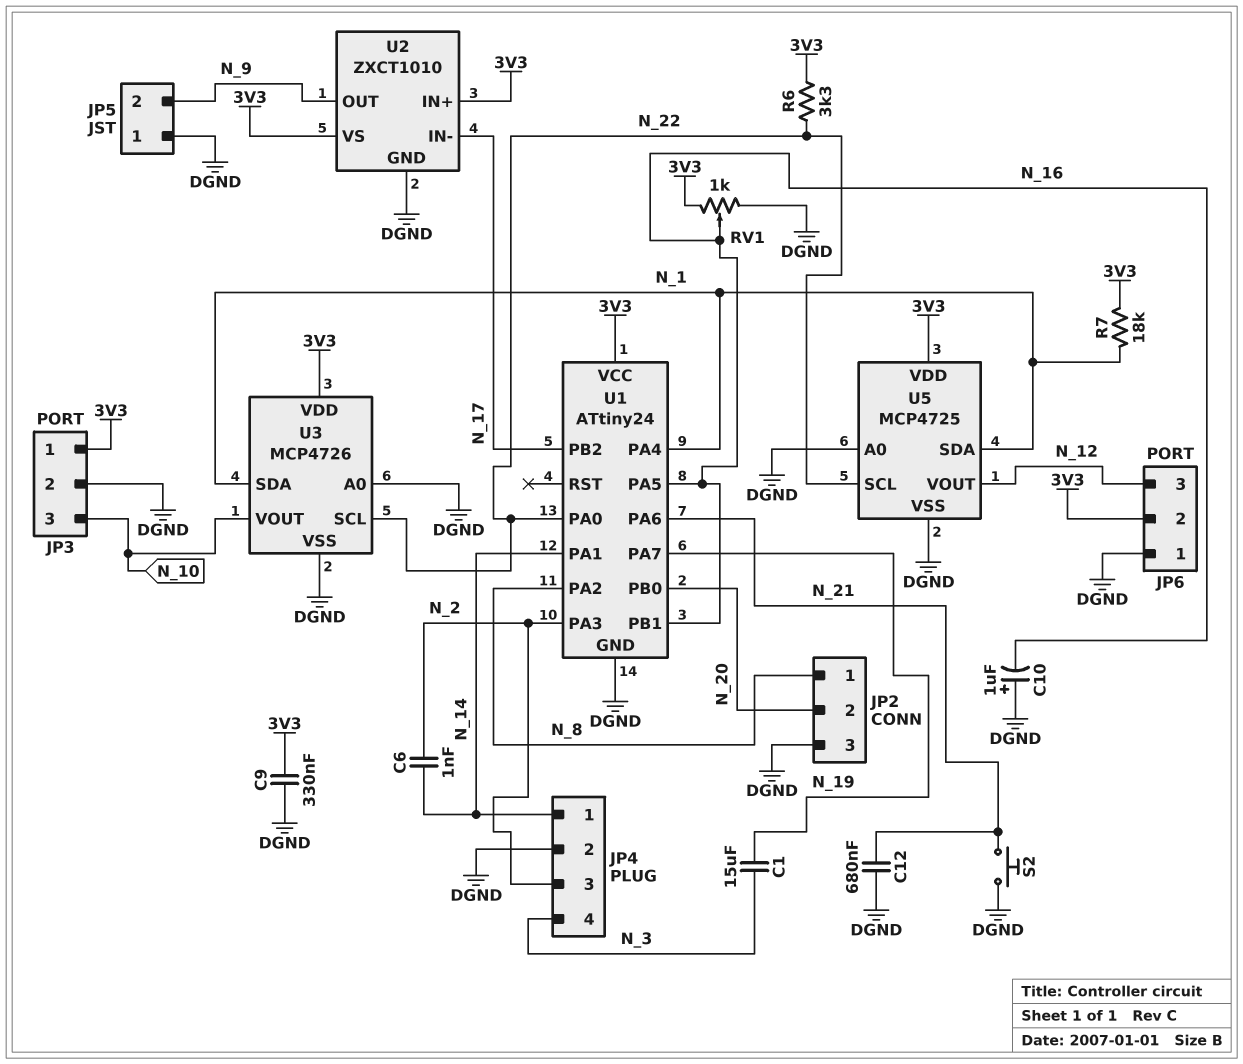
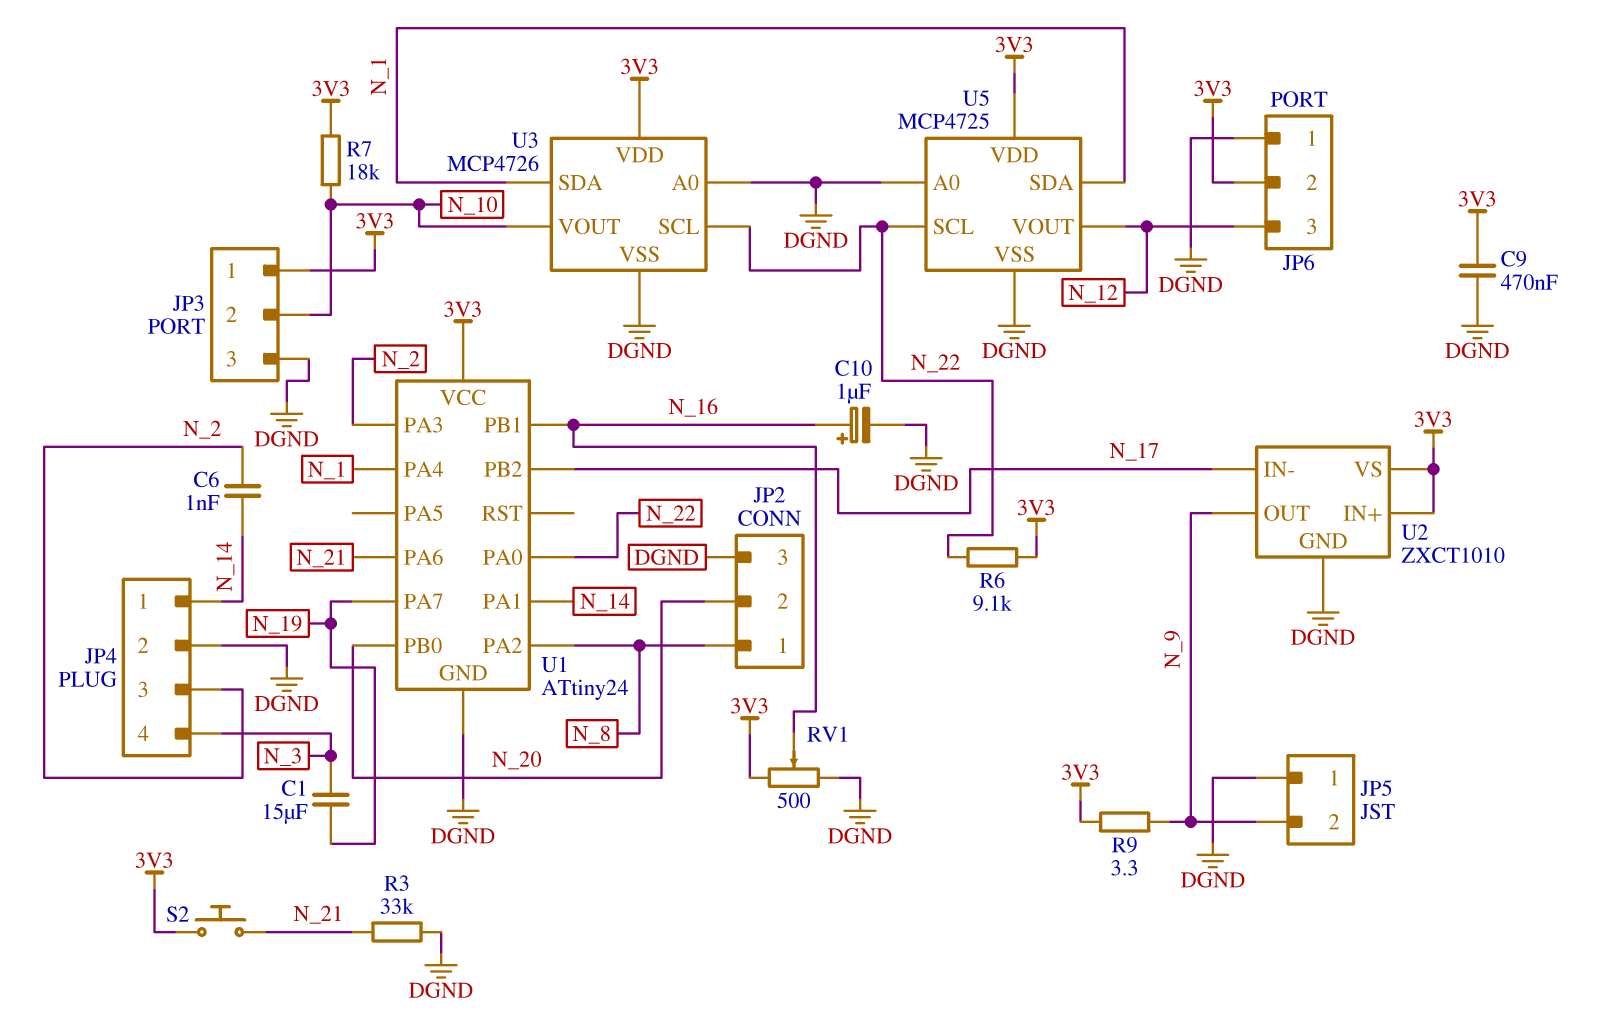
C9: 330nF (3V3, DGND) -> 470nF (3V3, DGND)
C10: 1uF (plus DGND, minus N_16) -> 1uF (plus N_16, minus DGND)
C12: 680nF (DGND, N_21) -> none
JP3 pin 2: DGND -> N_10
JP3 pin 3: N_10 -> DGND
R3: none -> 33k (DGND, N_21)
R6: 3.3k (3V3, N_22) -> 9.1k (3V3, N_22)
R7: 18k (3V3, N_1) -> 18k (3V3, N_10)
R9: none -> 3.3 (3V3, N_9)
RV1: 1k (3V3, DGND, wiper N_16) -> 500 (3V3, DGND, wiper N_16)
S2: button (DGND, N_21) -> button (3V3, N_21)
U1 pin PA5: N_16 -> none

